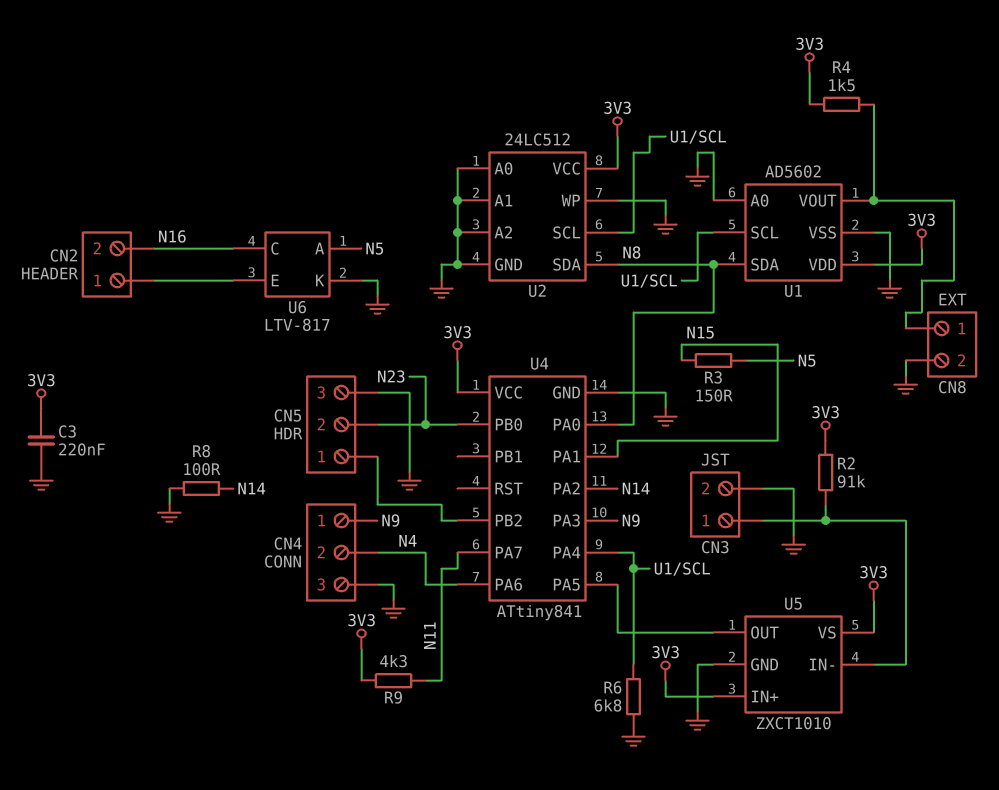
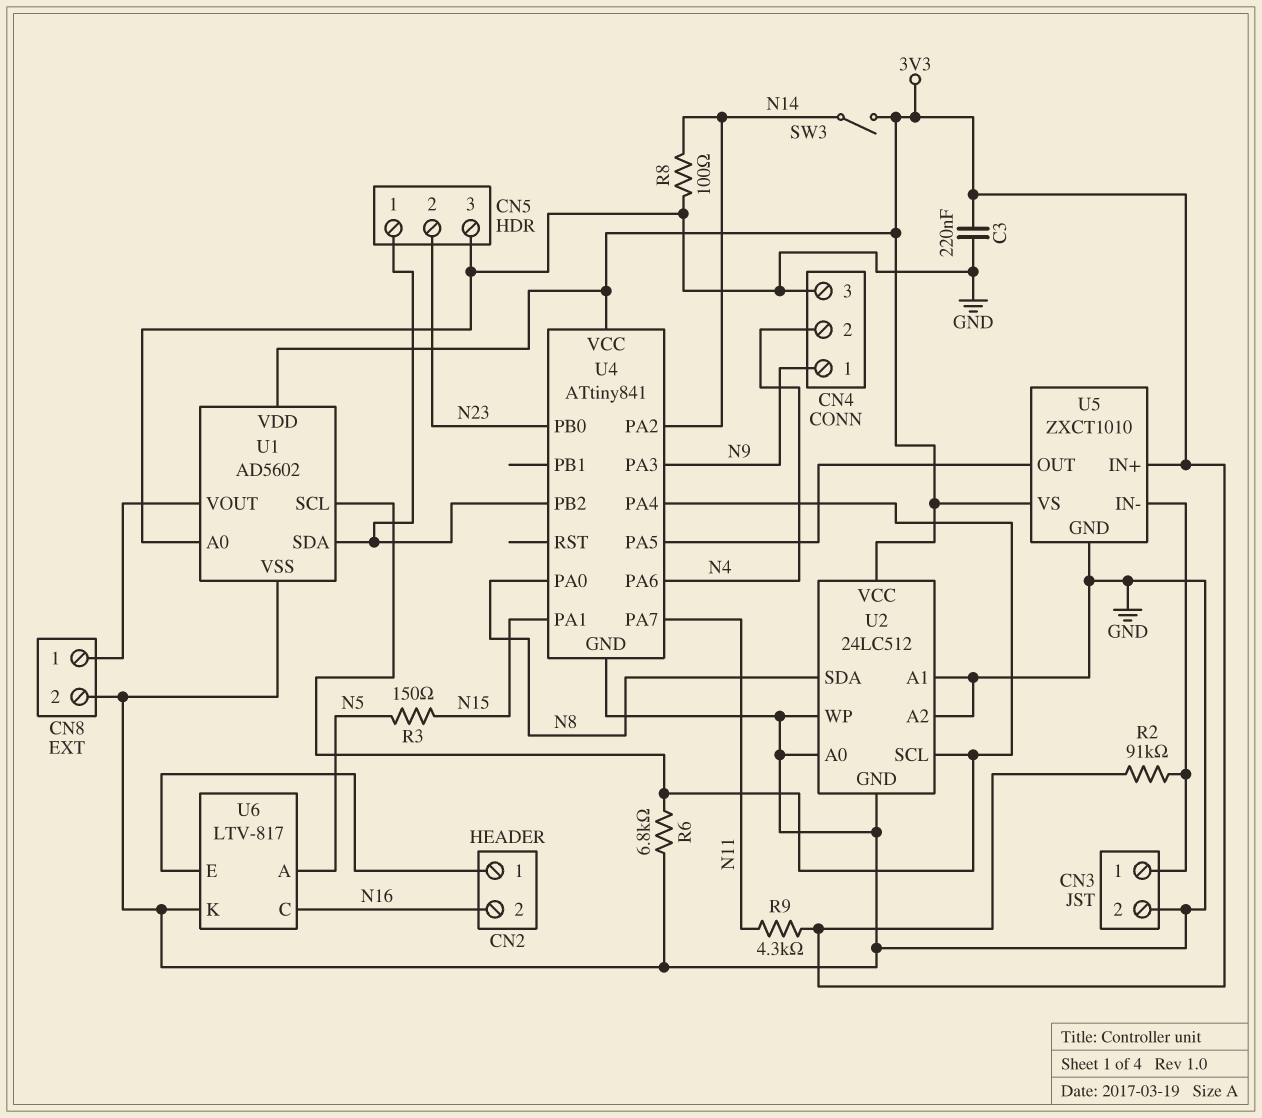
R4: 1.5k (3V3, CN8/1) -> none
SW3: none -> switch (3V3, N14)
U1 pin SDA: N8 -> CN5/1

